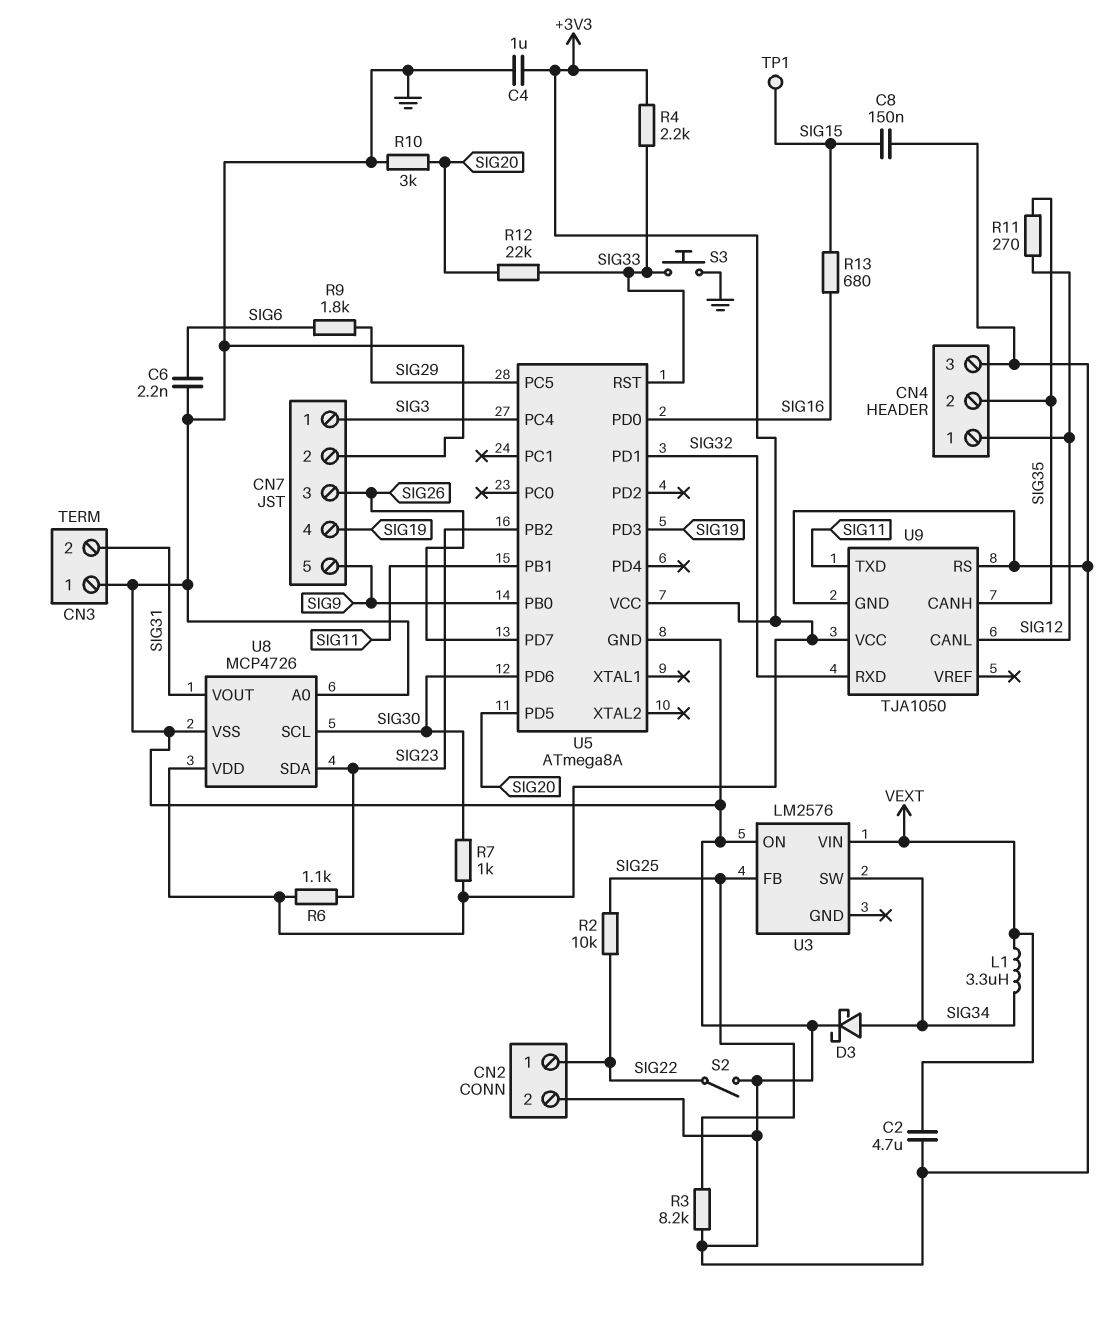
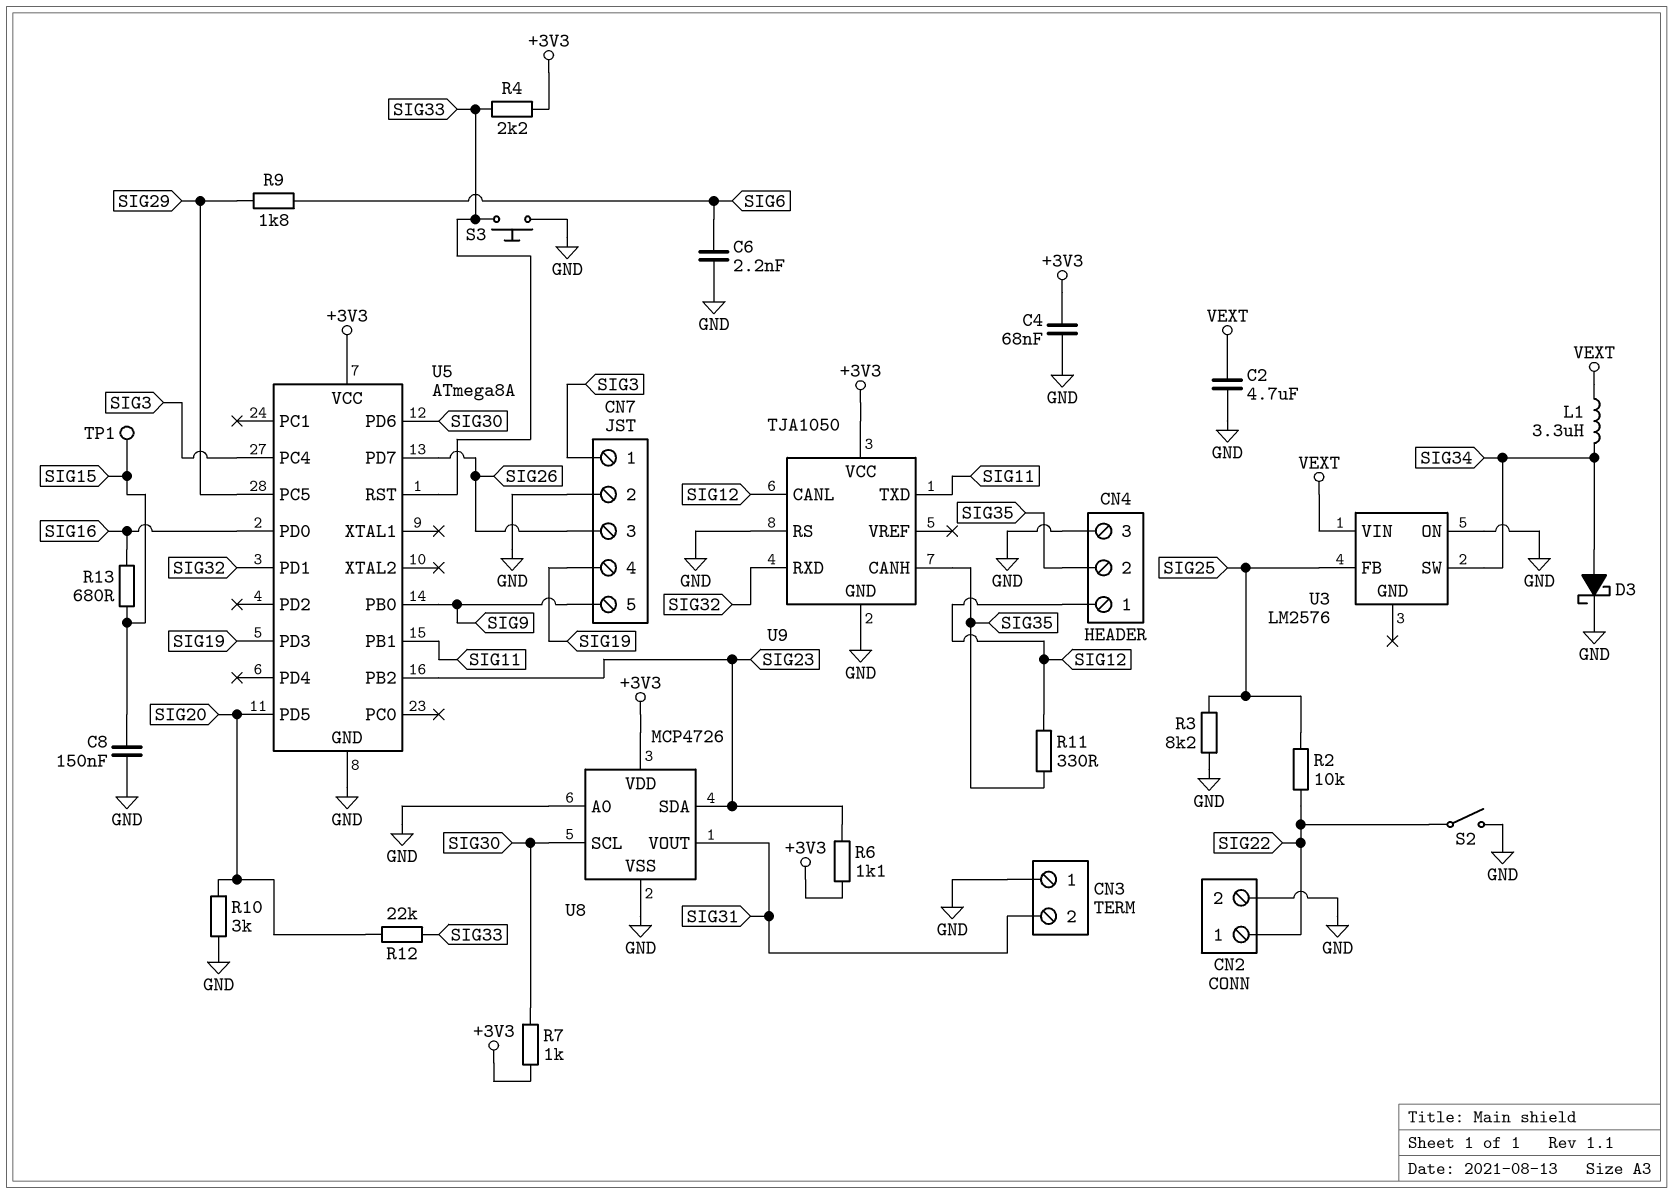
C4: 1uF (+3V3, GND) -> 68nF (+3V3, GND)
R11: 270 (SIG12, SIG35) -> 330 (SIG12, SIG35)

